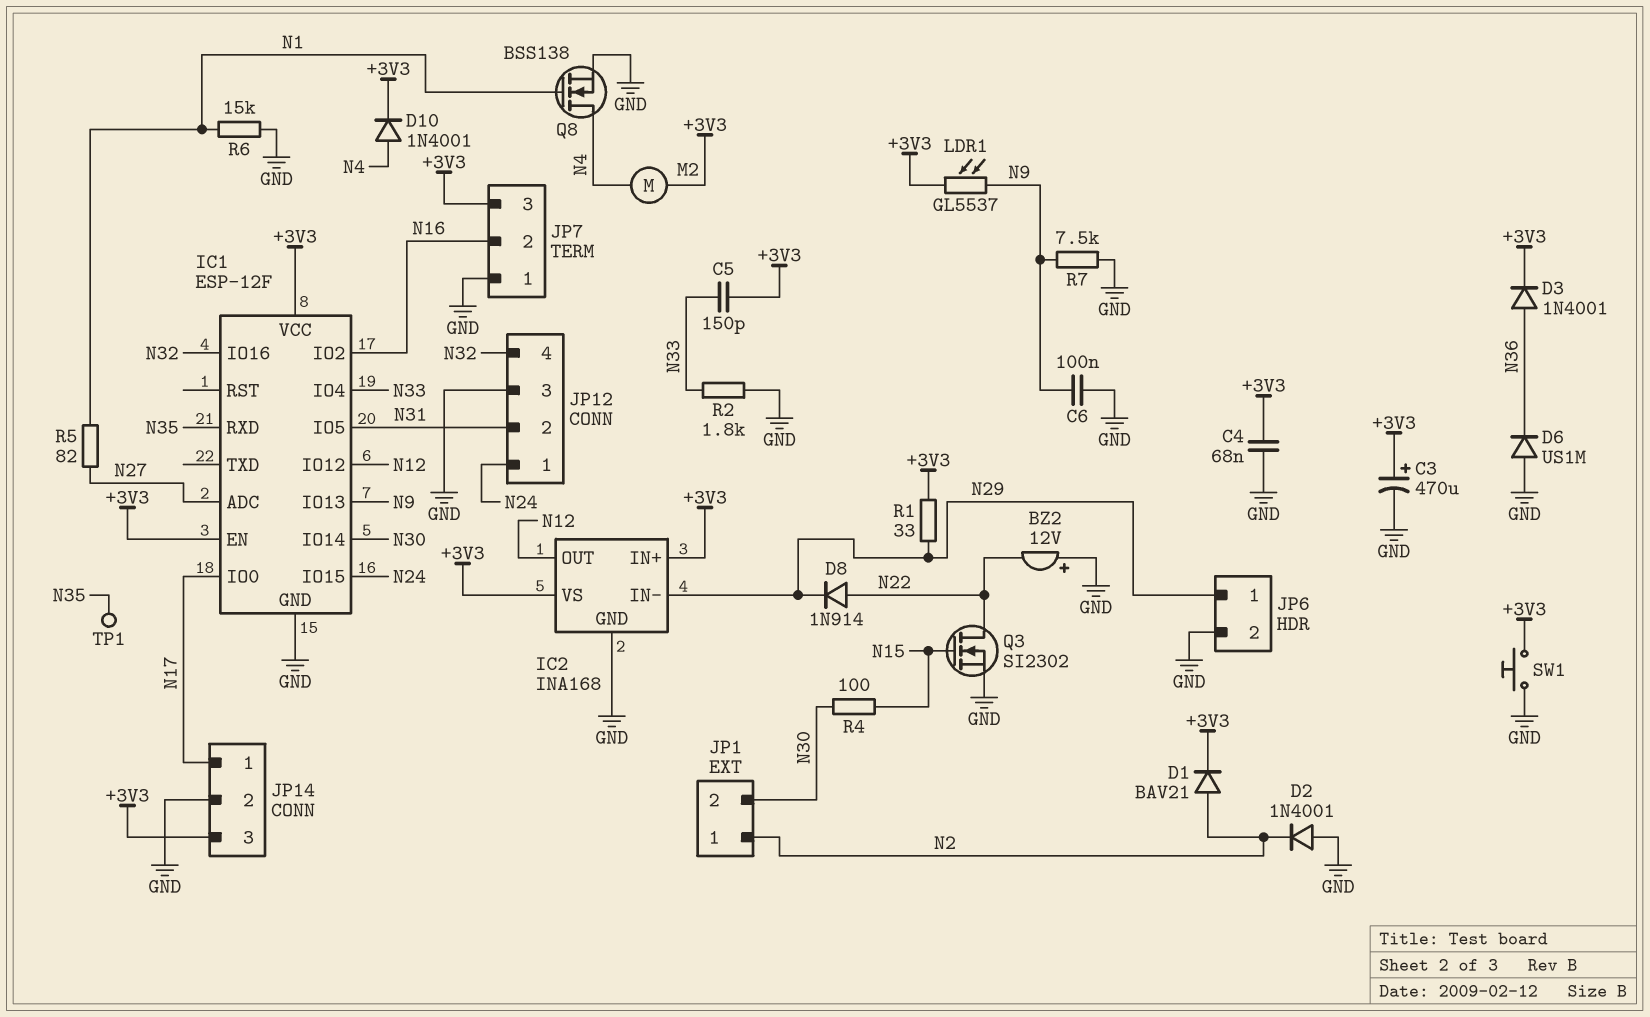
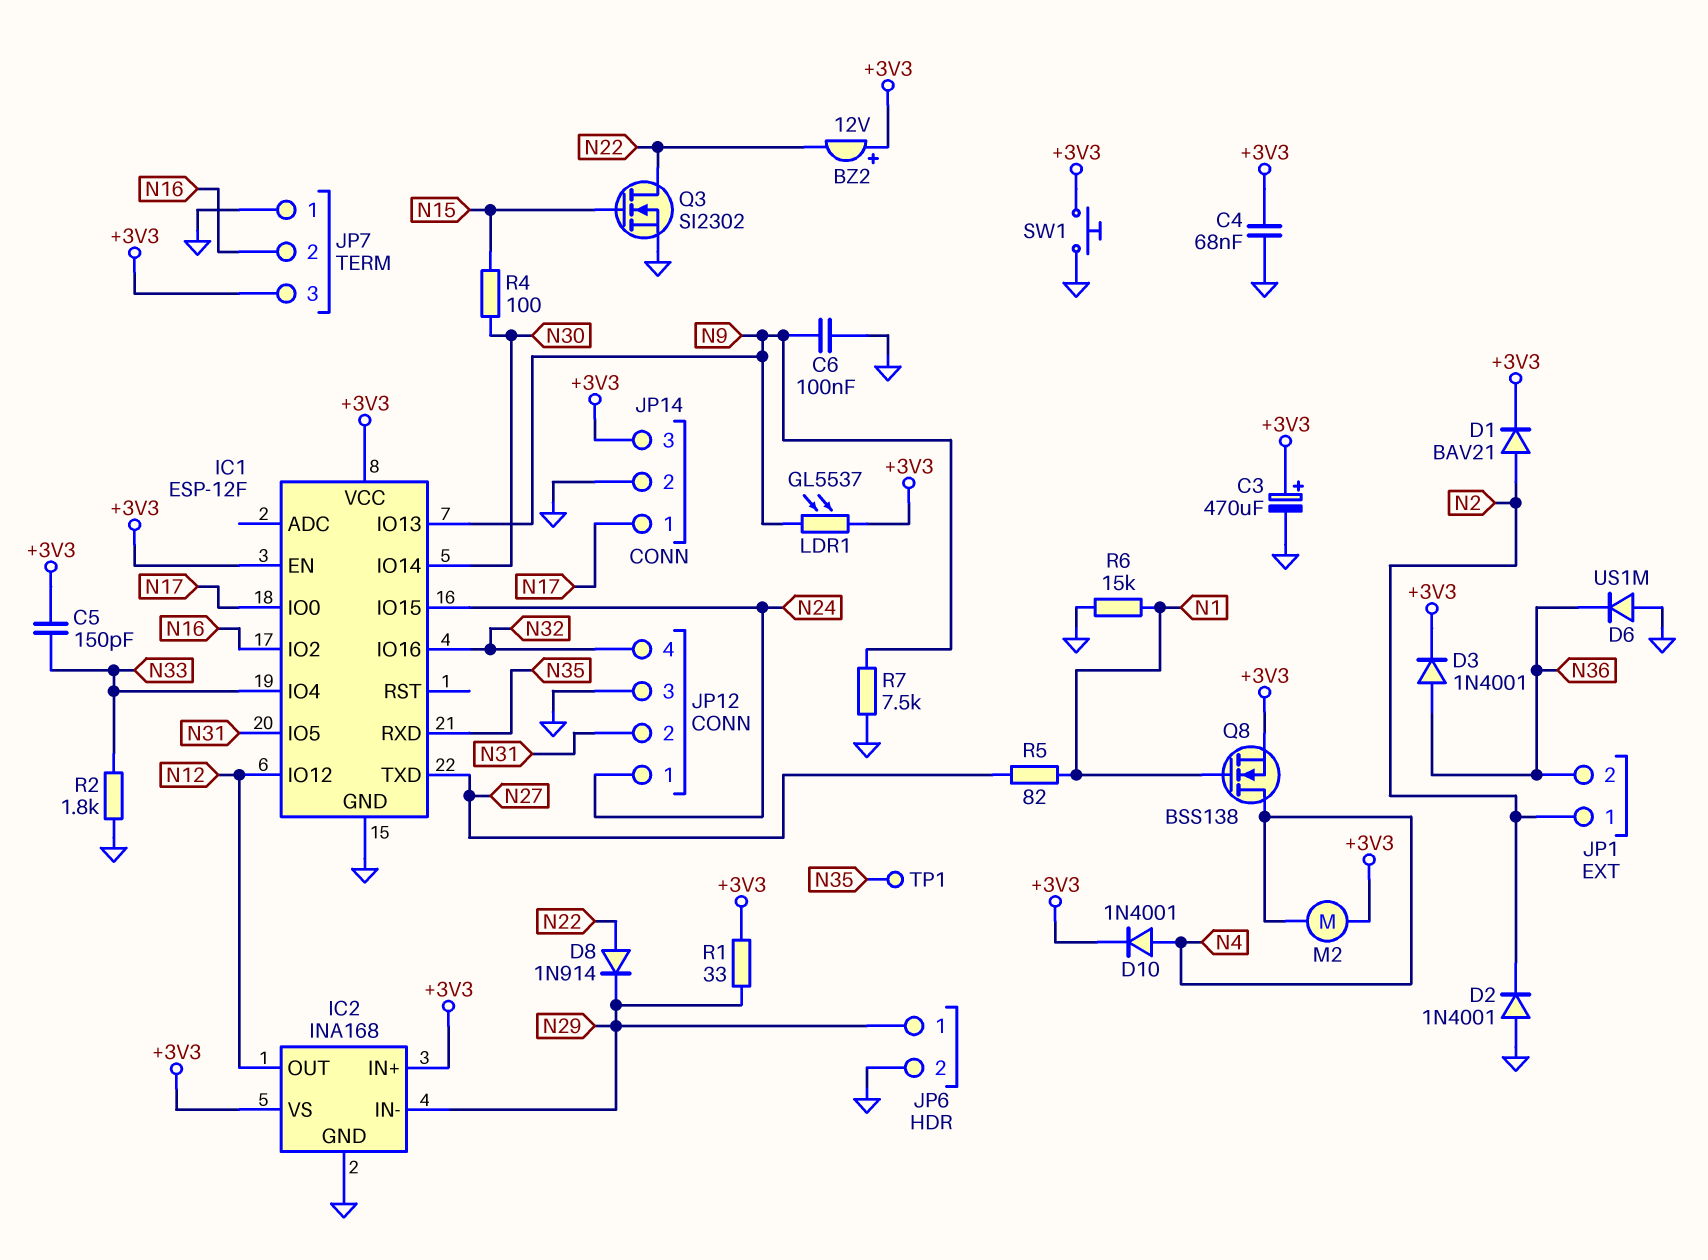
BZ2: buzzer 12V (plus GND, minus N22) -> buzzer 12V (plus +3V3, minus N22)
IC1 pin ADC: N27 -> none
IC1 pin TXD: none -> N27
JP1 pin 2: N30 -> N36
Q8: NMOS BSS138 (G N1, D N4, S GND) -> NMOS BSS138 (G N1, D N4, S +3V3)

